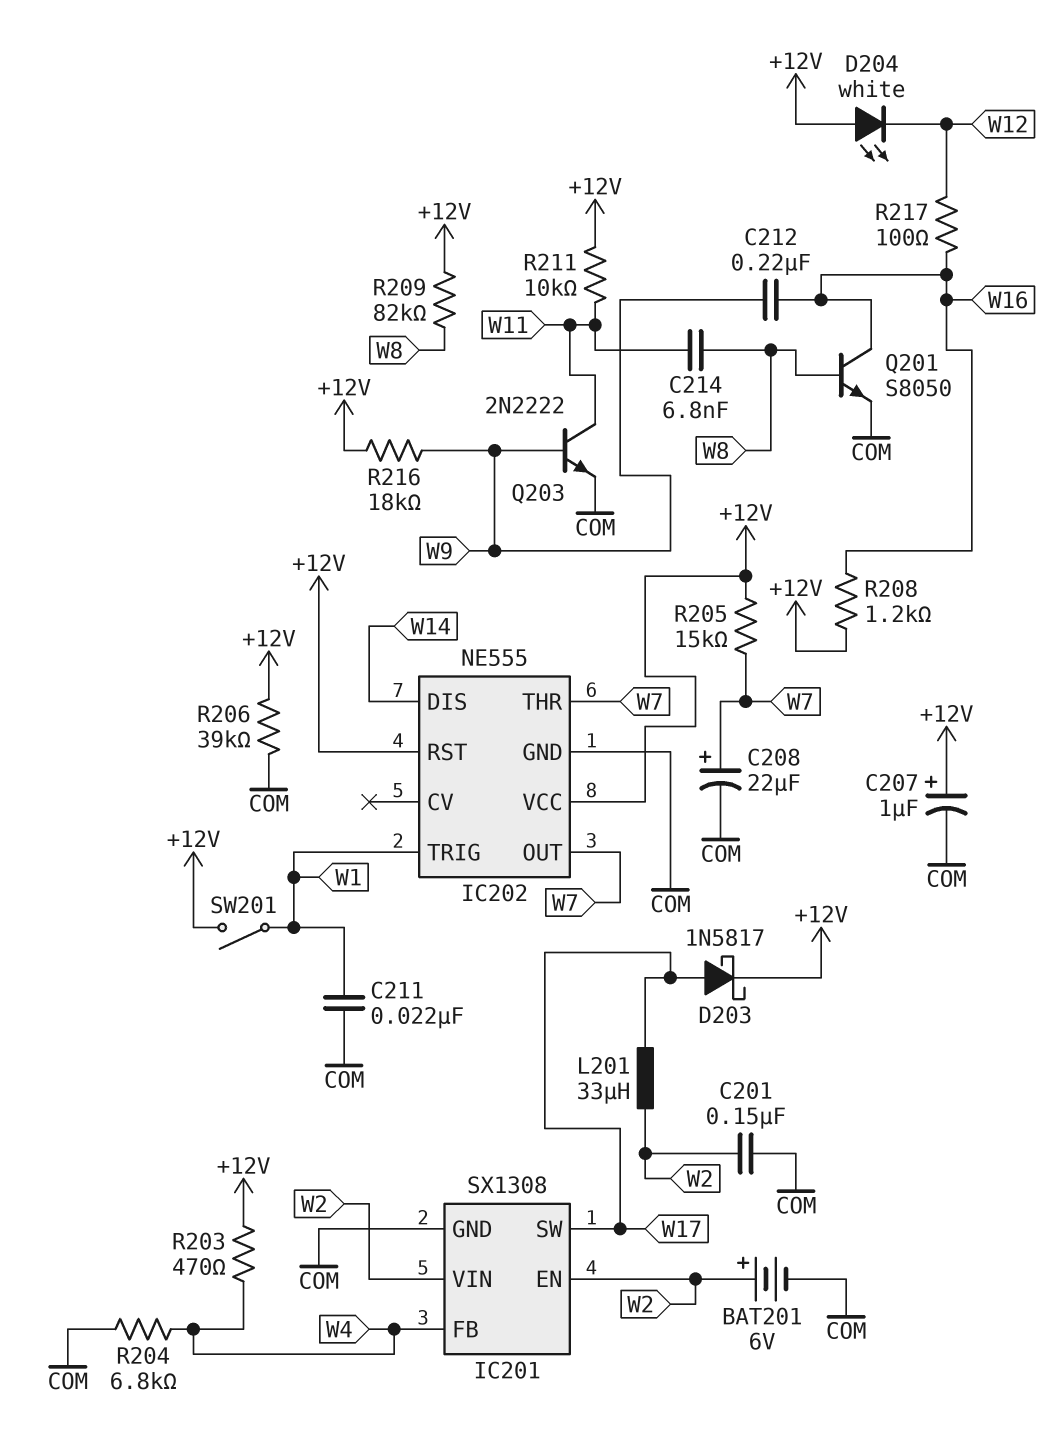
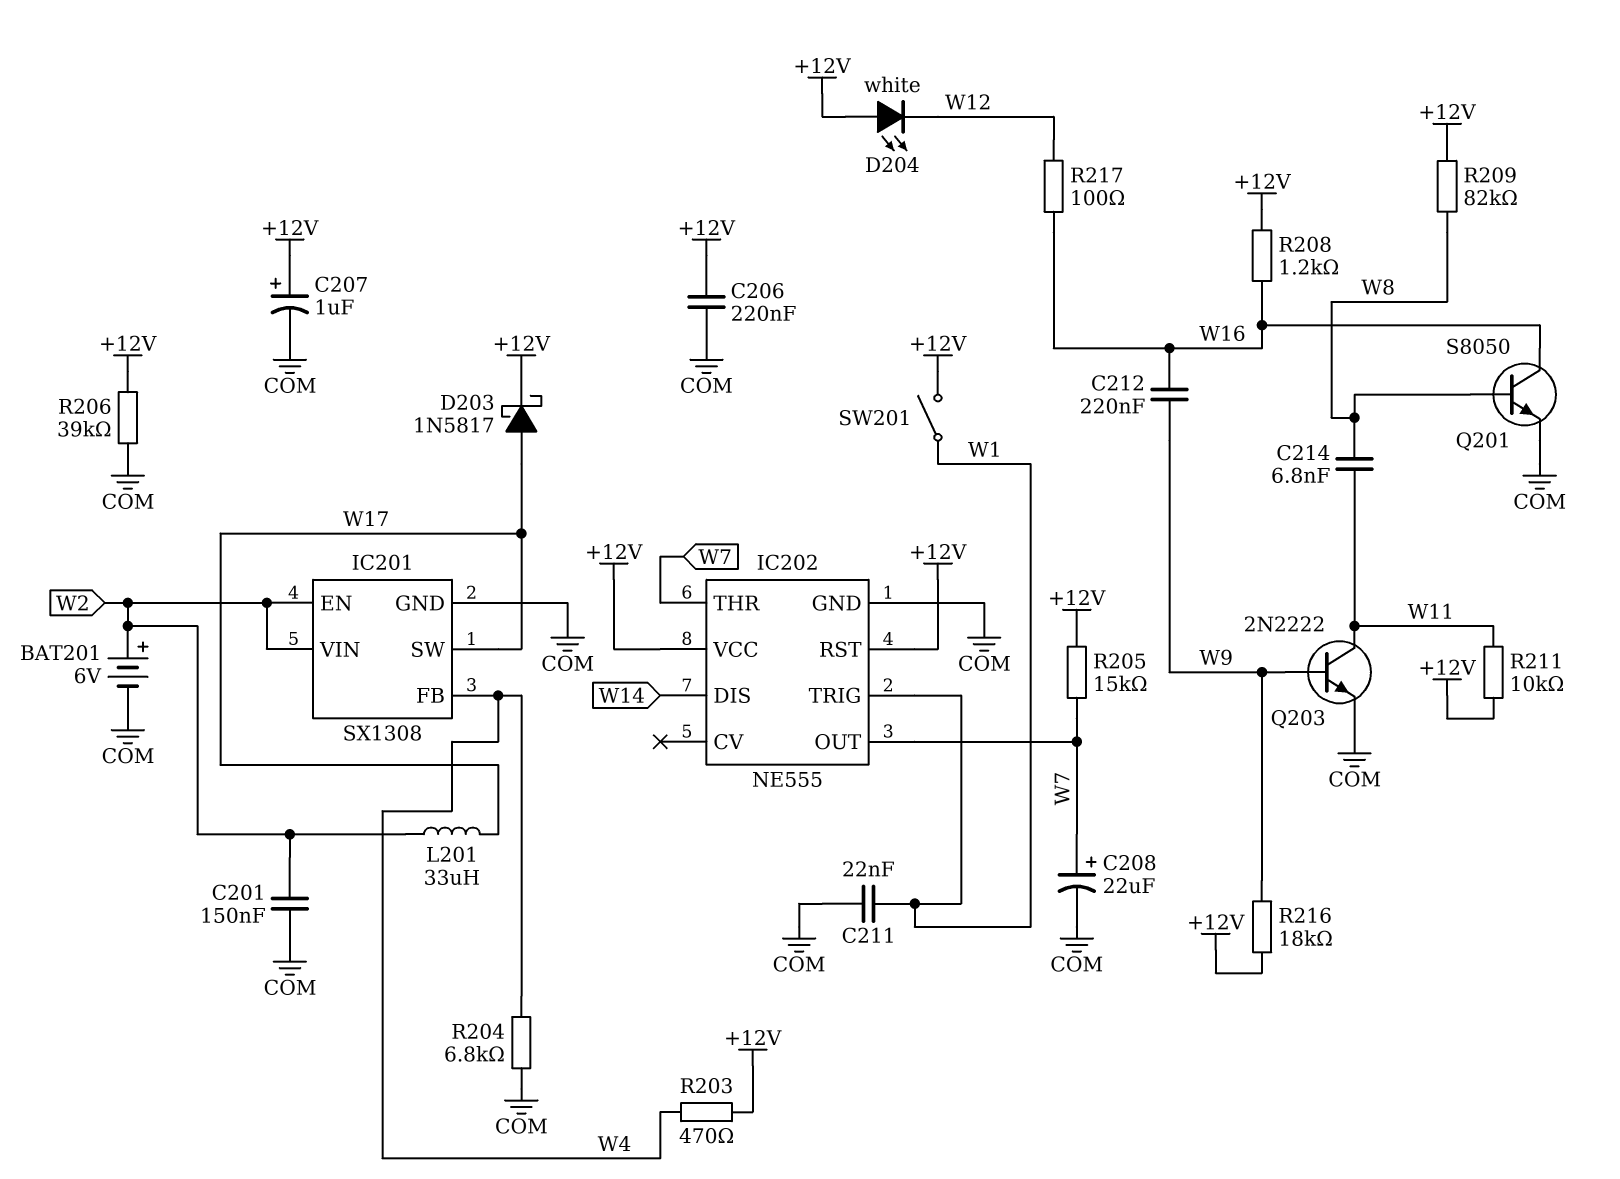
C206: none -> 220nF (+12V, COM)

